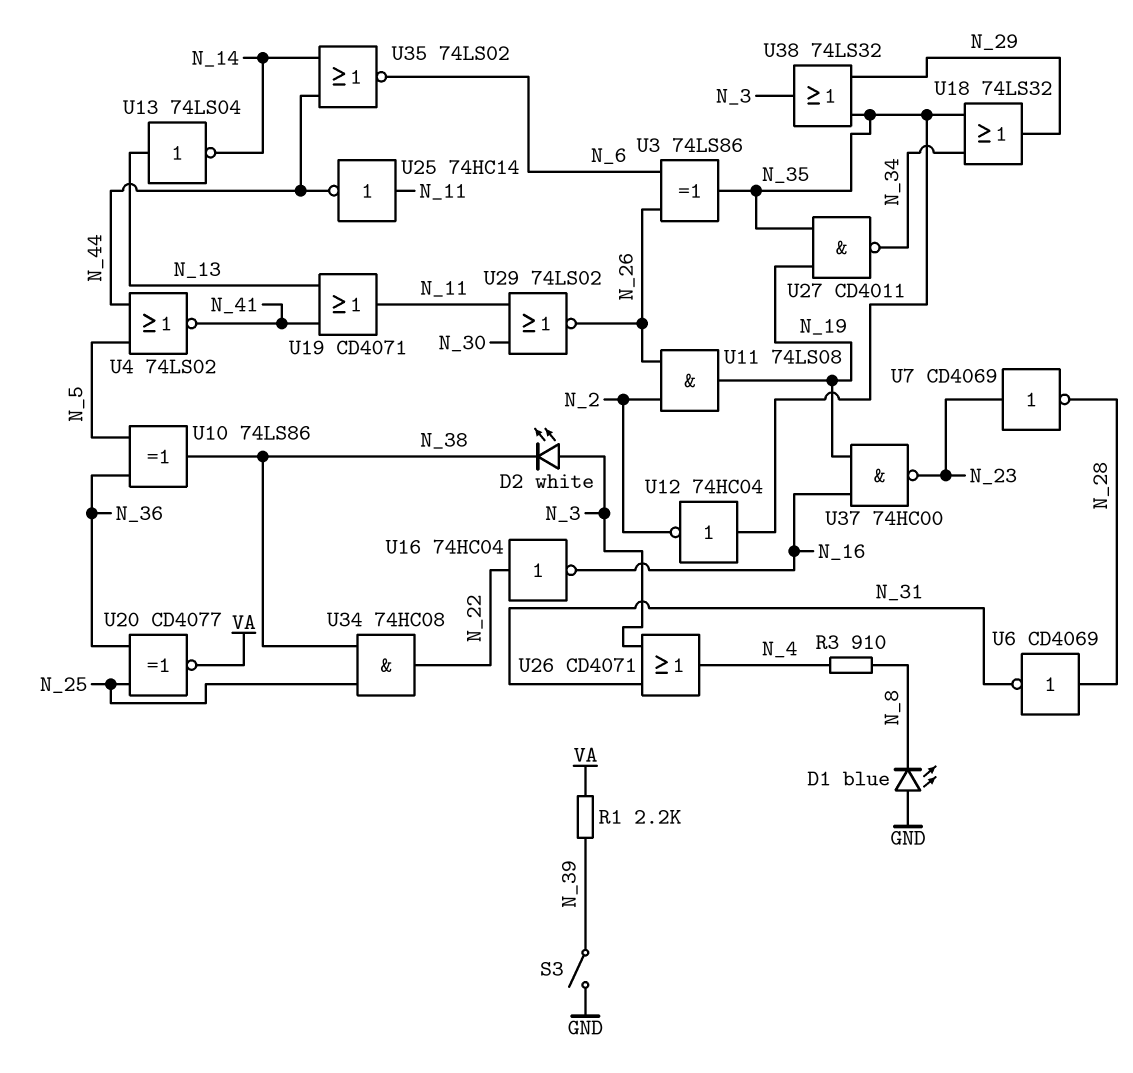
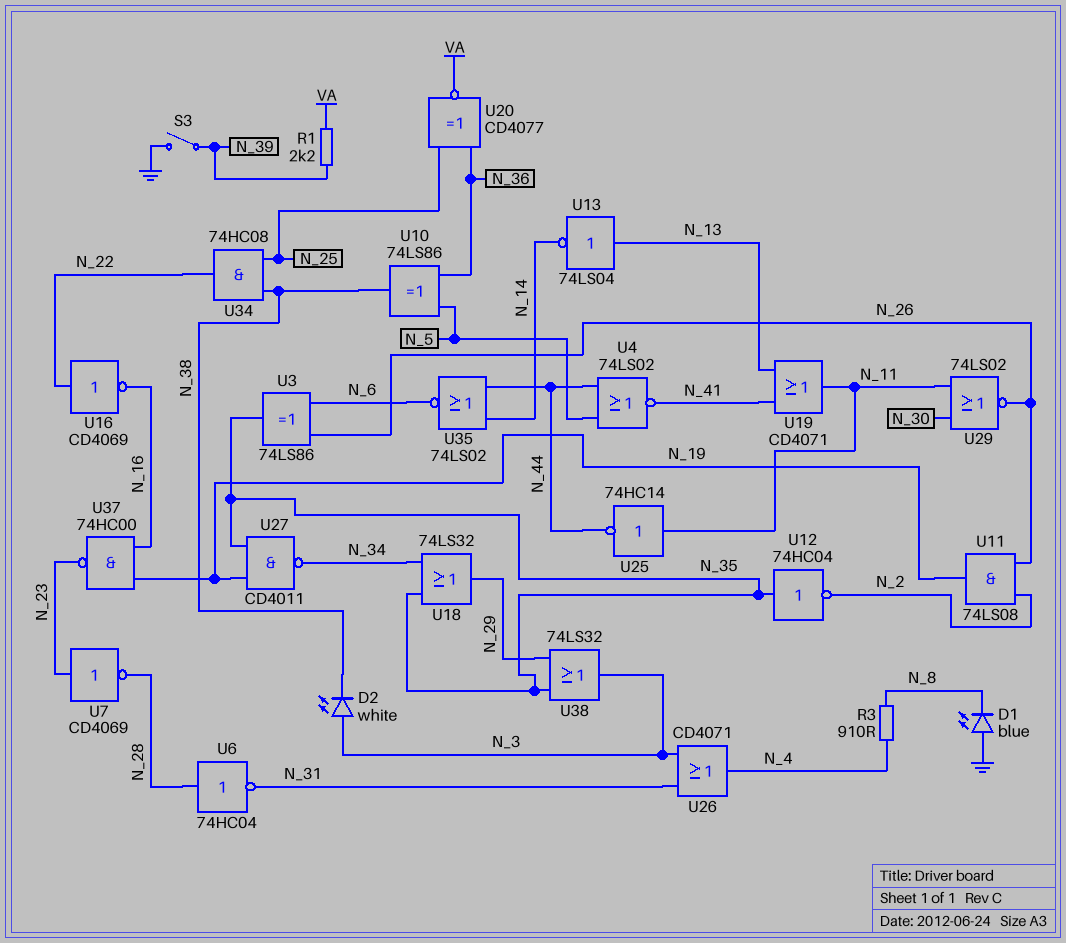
U6: NOT CD4069 (in N_28, out N_31) -> NOT 74HC04 (in N_28, out N_31)
U16: NOT 74HC04 (in N_22, out N_16) -> NOT CD4069 (in N_22, out N_16)

